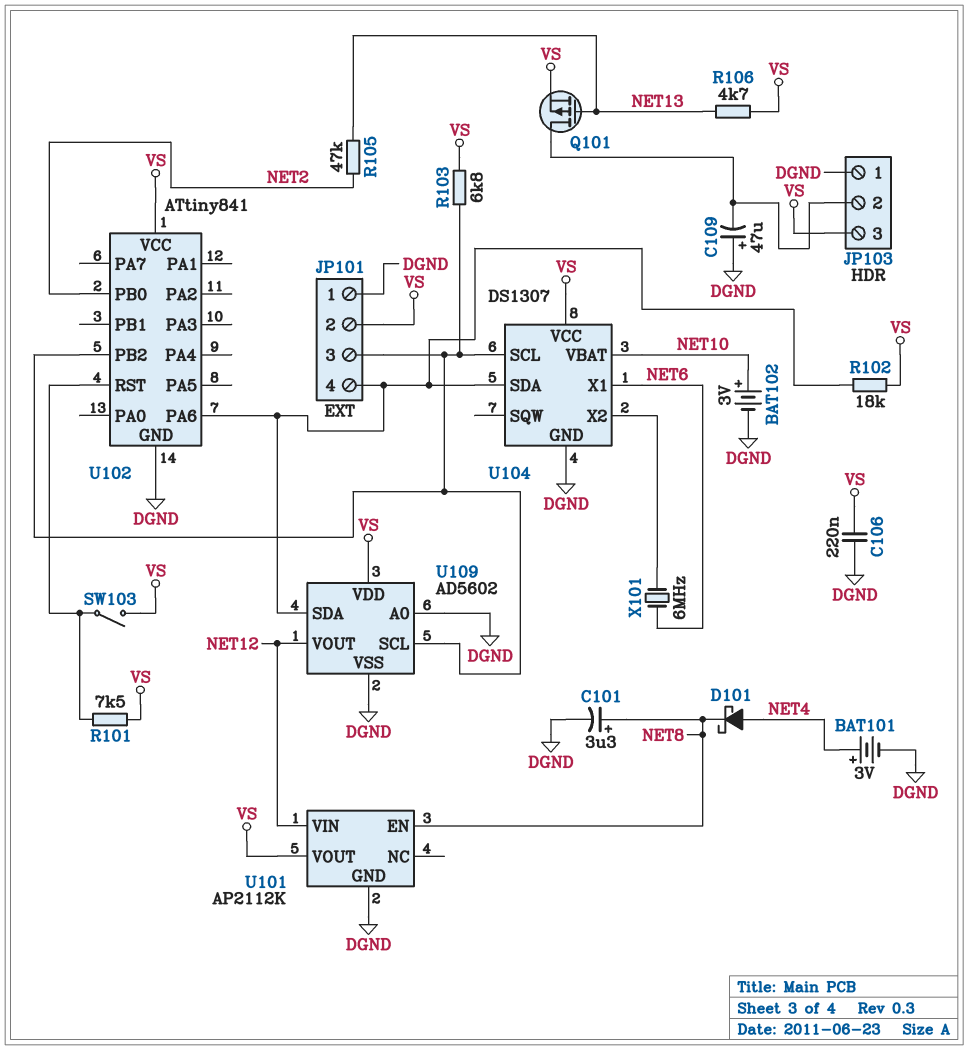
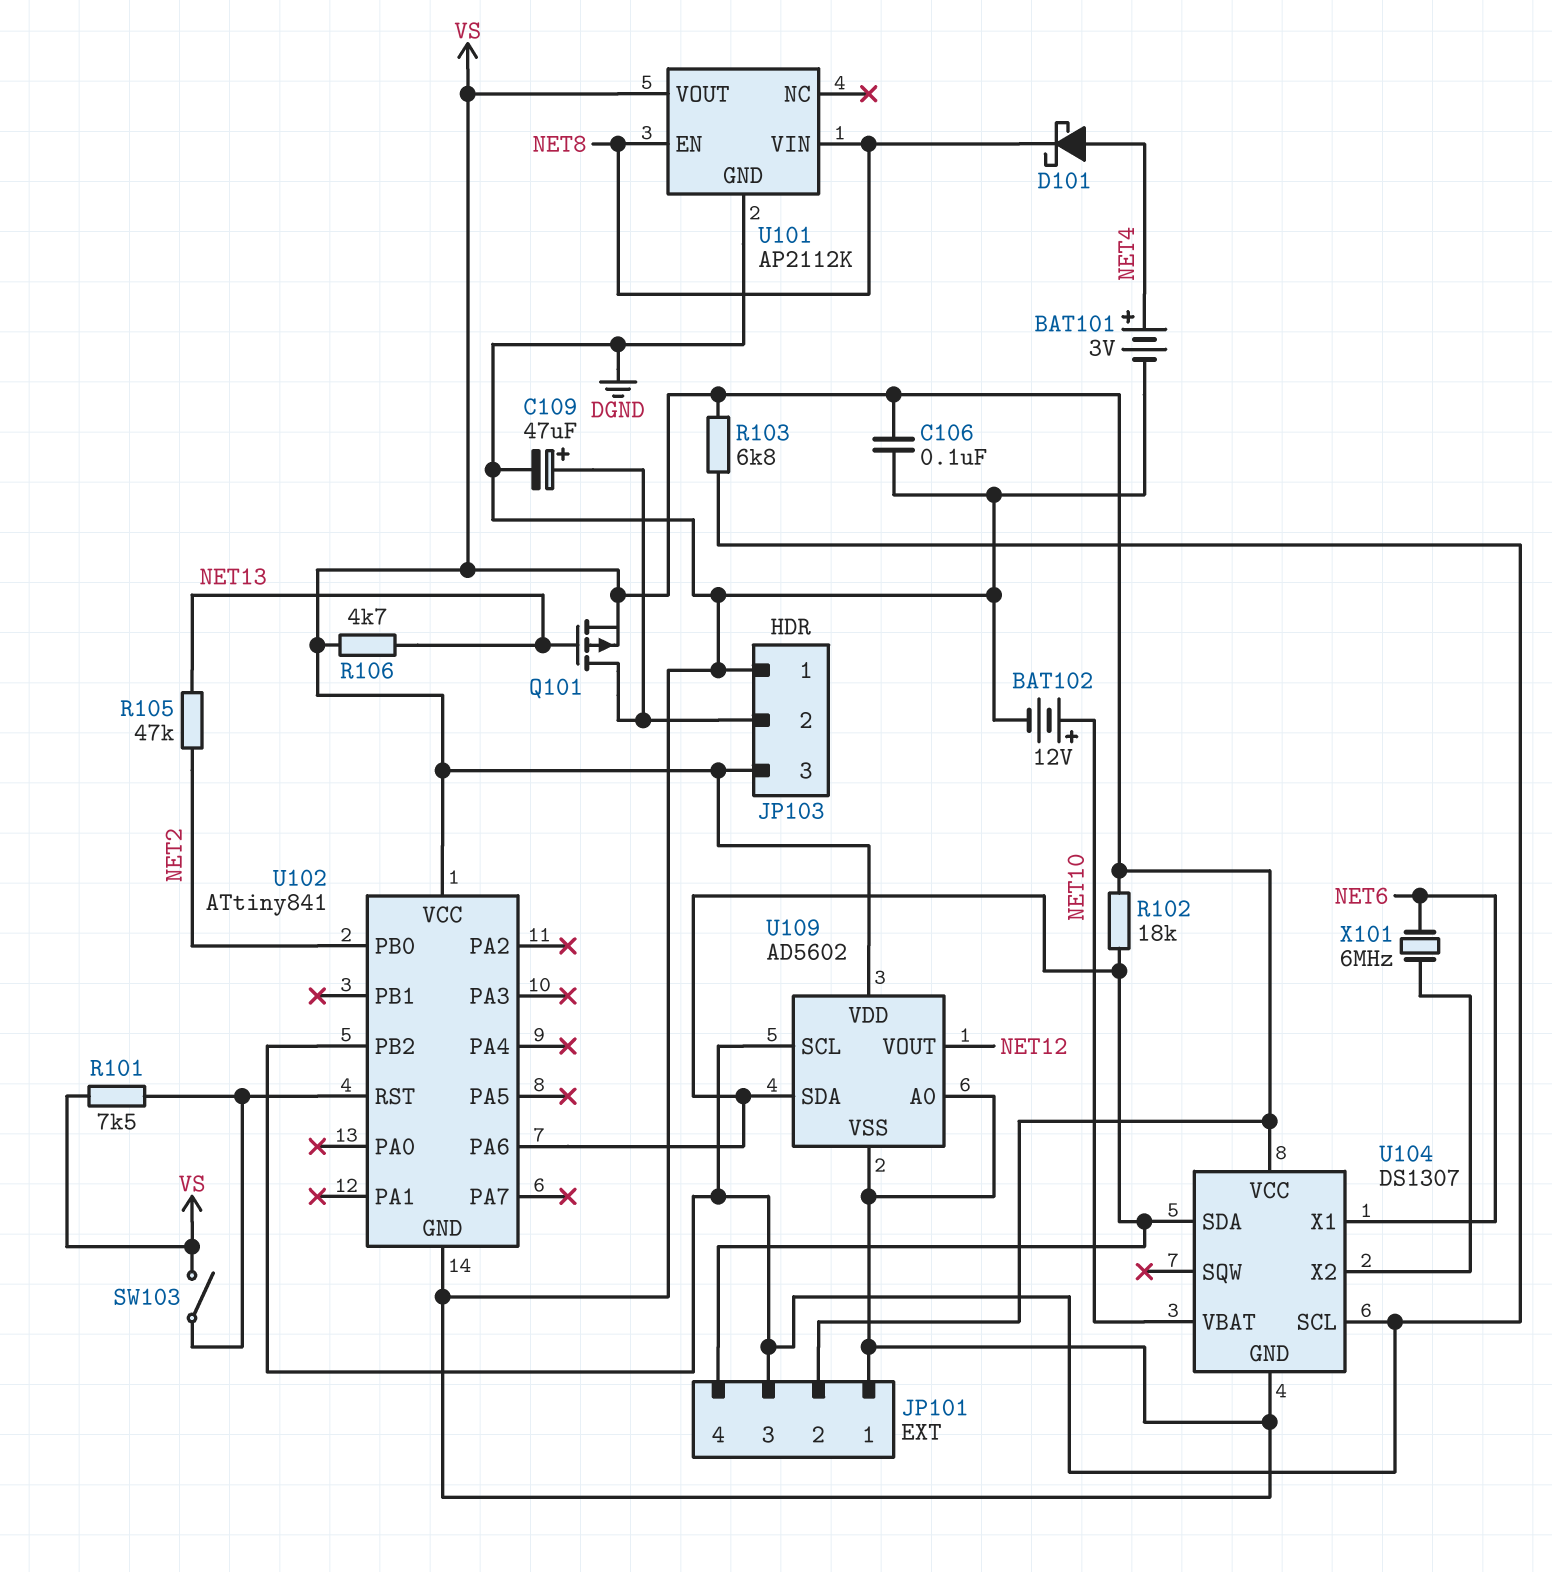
BAT102: 3V (plus NET10, minus DGND) -> 12V (plus NET10, minus DGND)
C101: 3.3uF (plus NET8, minus DGND) -> none
C106: 220nF (DGND, VS) -> 100nF (DGND, VS)
C109: 47uF (plus DGND, minus JP103/2) -> 47uF (plus JP103/2, minus DGND)
U101 pin VIN: NET12 -> NET8

